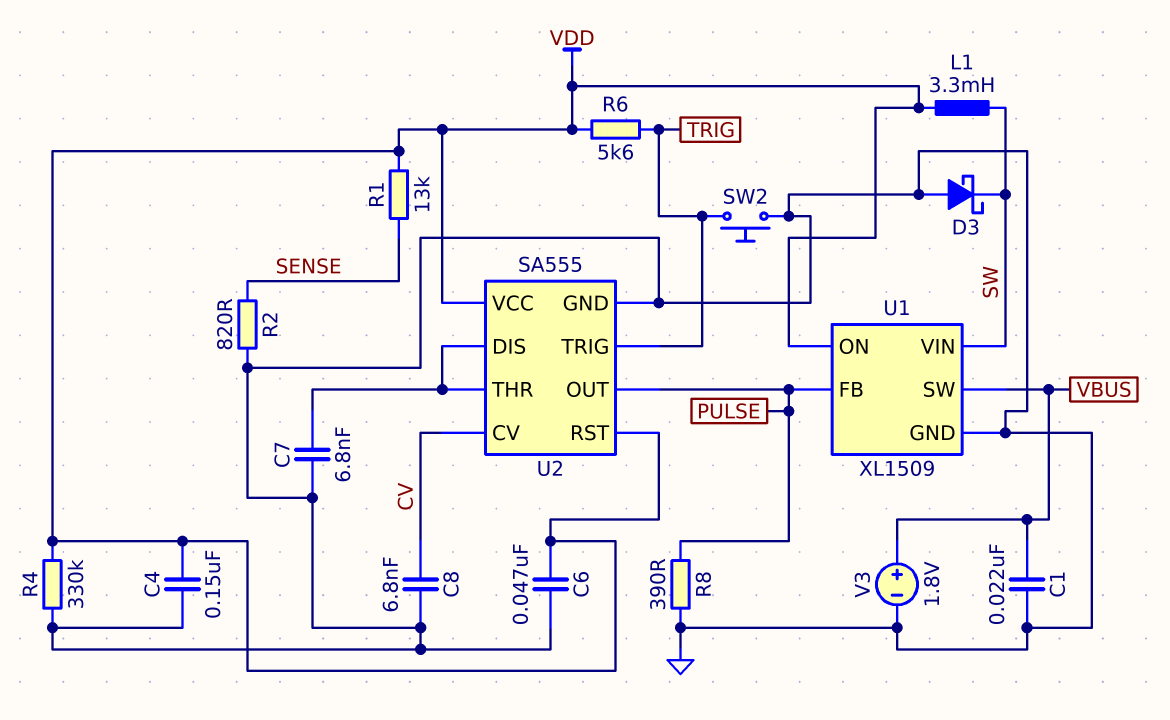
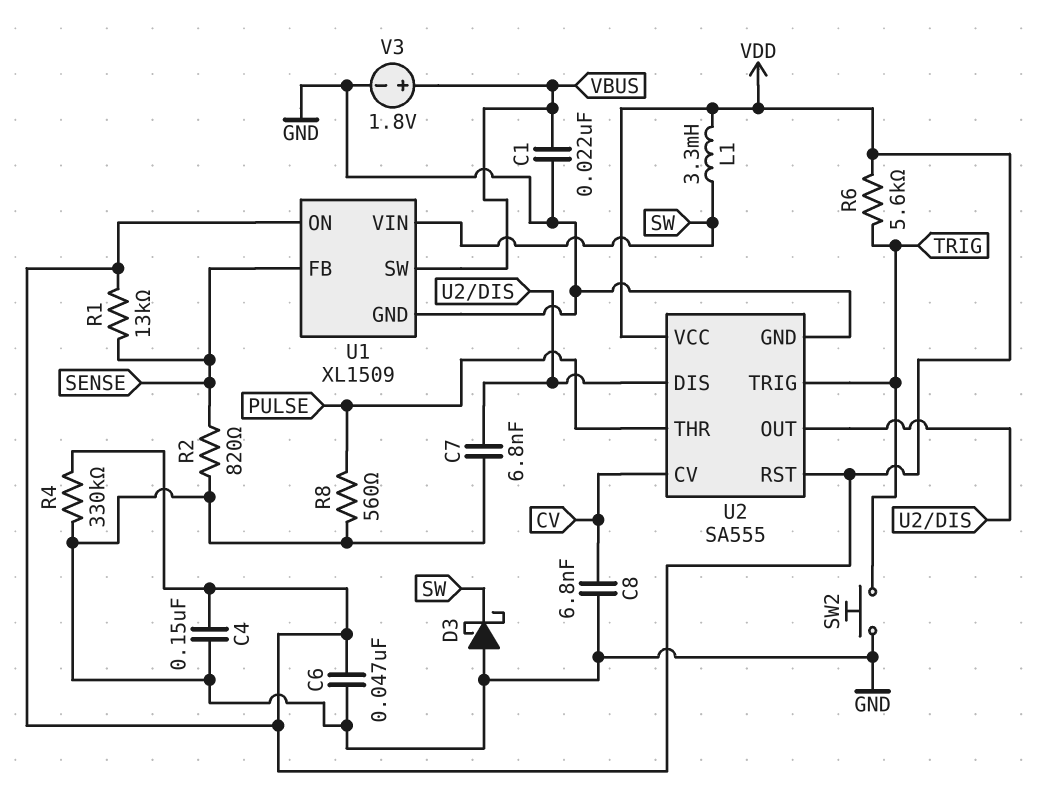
R8: 390 (GND, PULSE) -> 560 (GND, PULSE)
U1 pin FB: PULSE -> SENSE
U2 pin OUT: PULSE -> U2/DIS
U2 pin THR: U2/DIS -> PULSE

